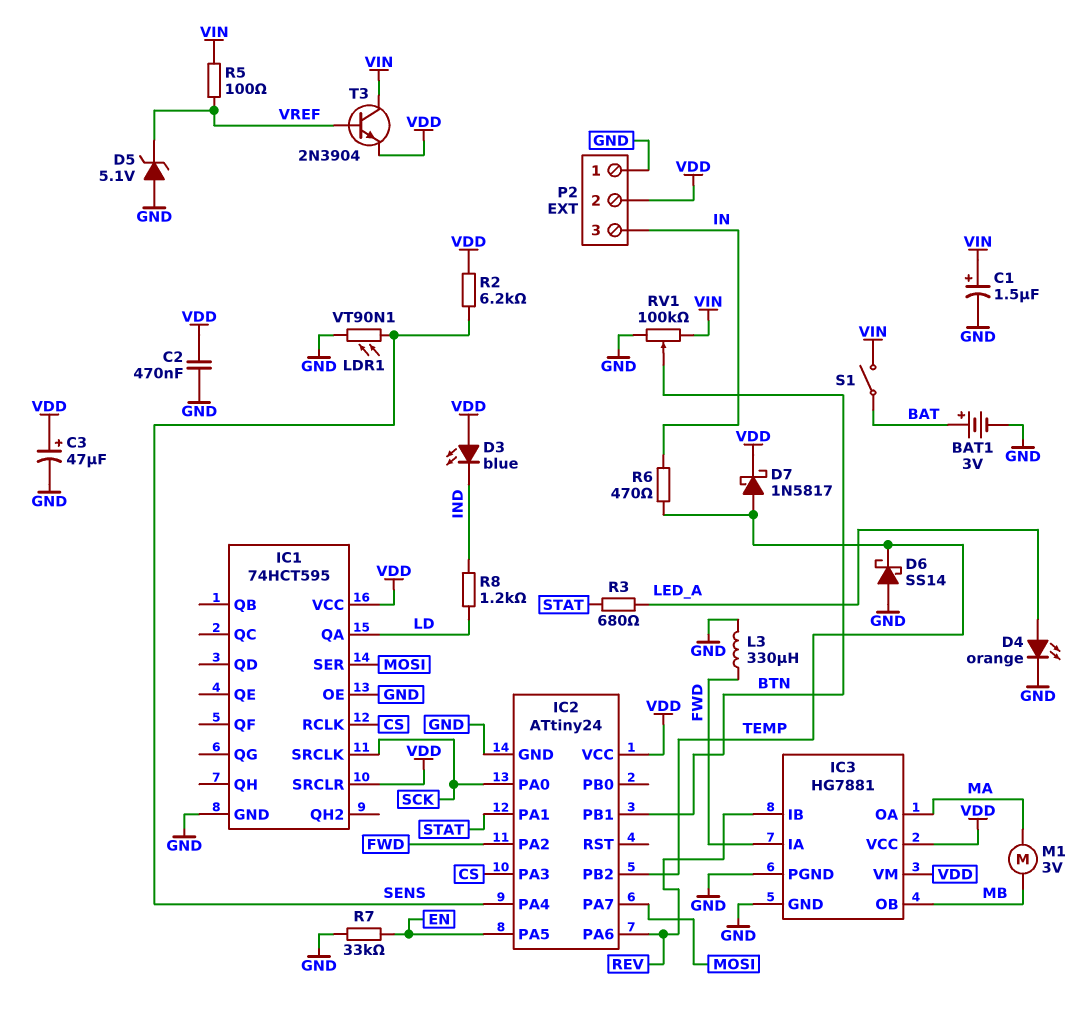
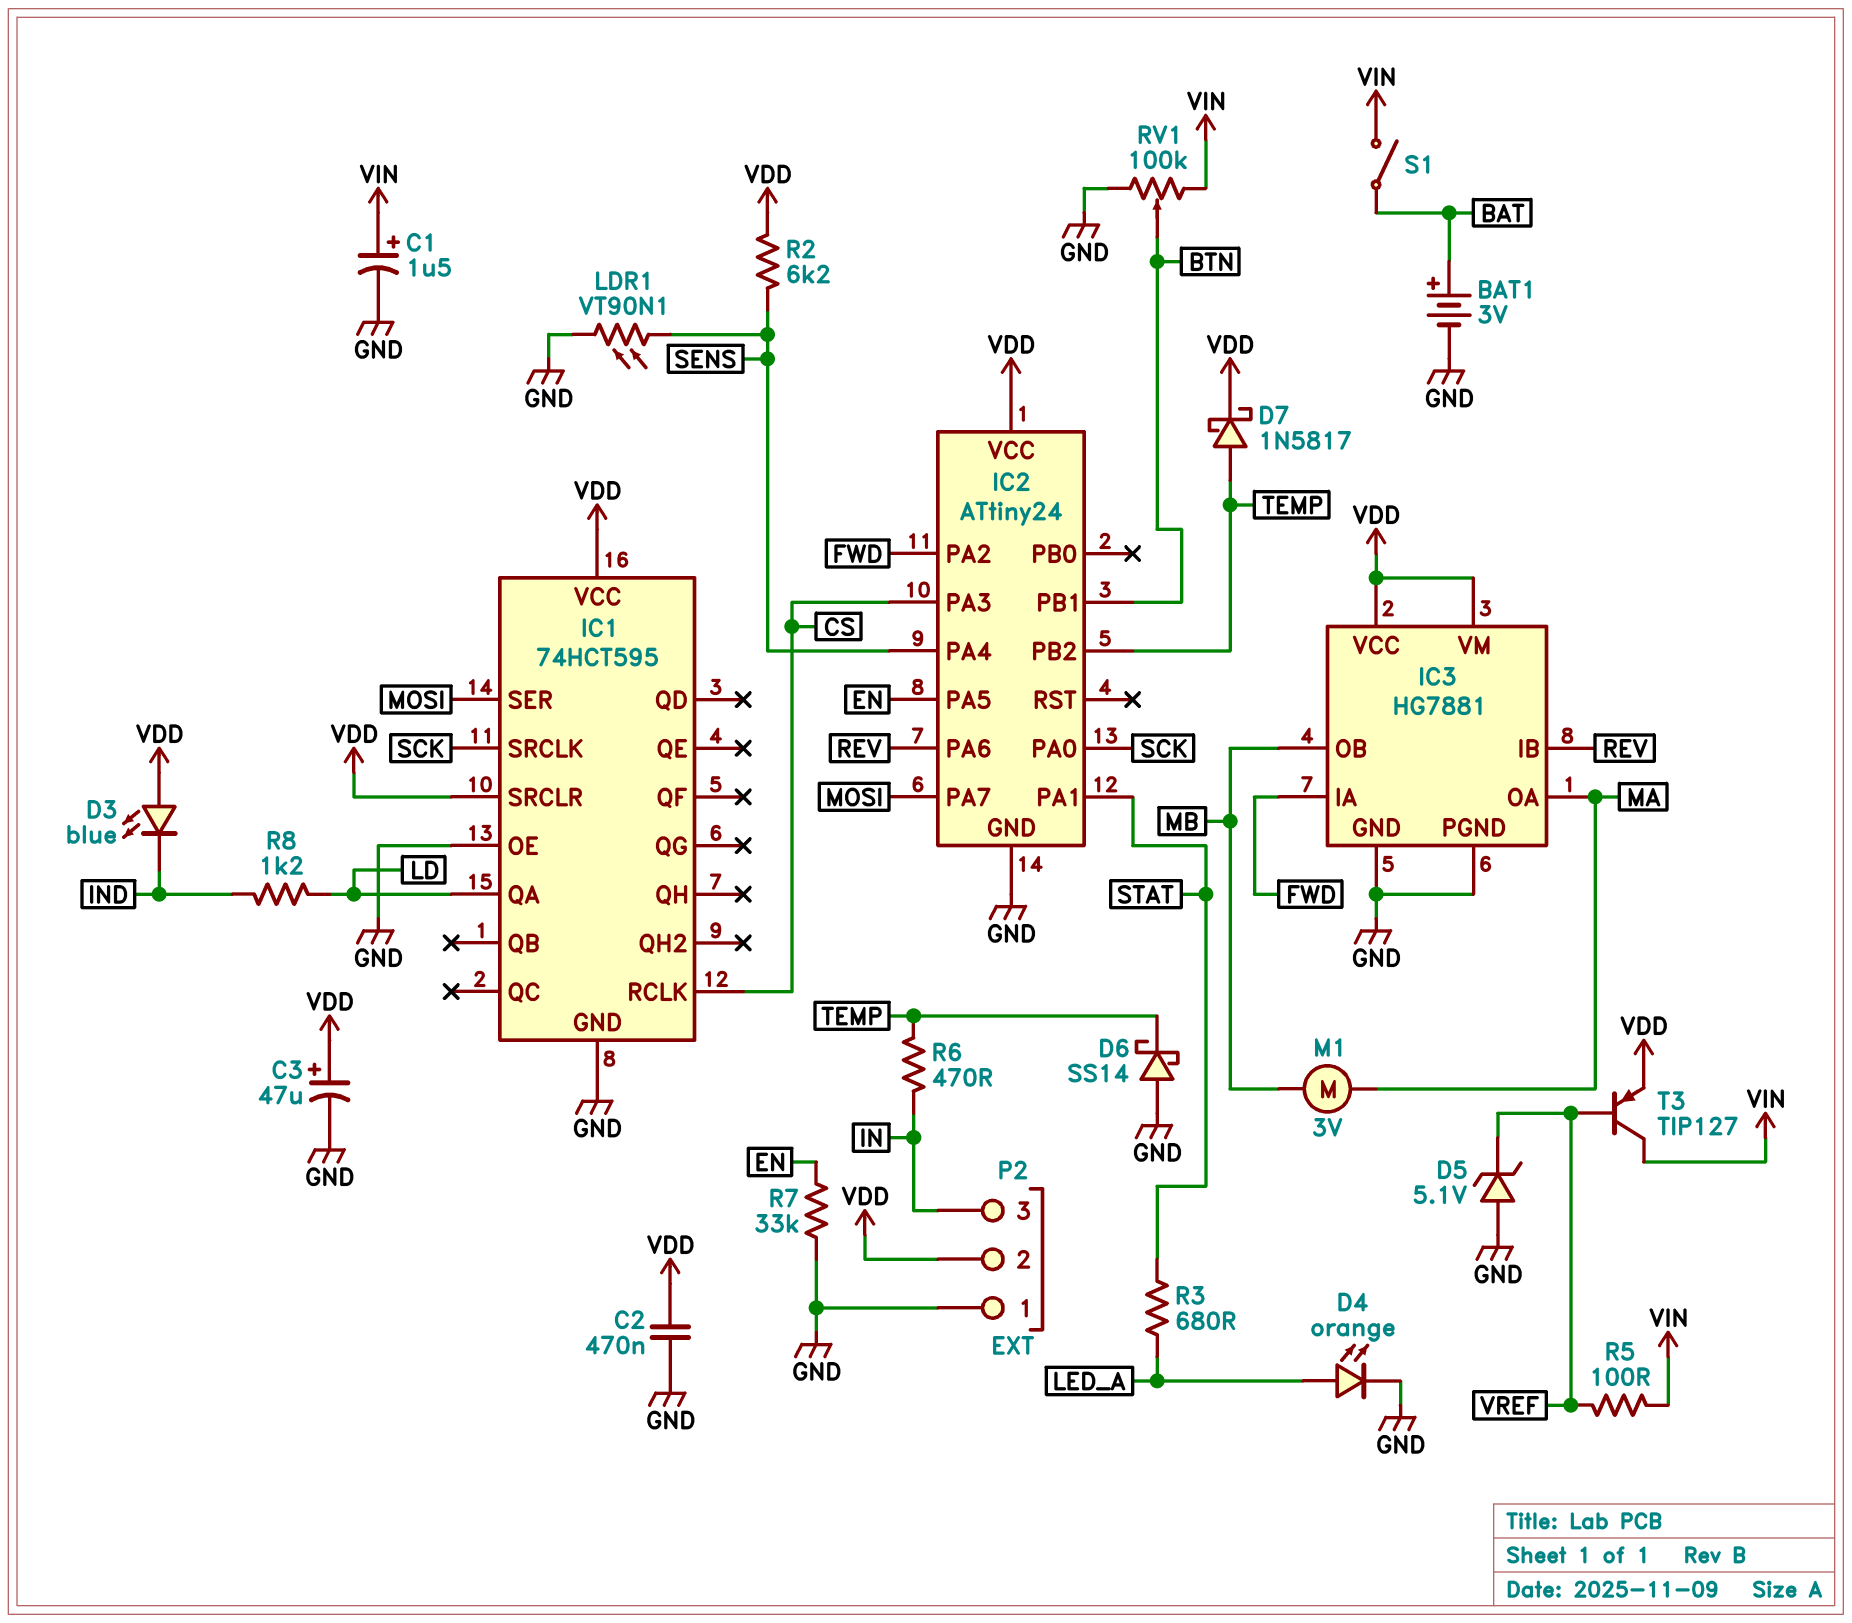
L3: 330uH (FWD, GND) -> none
T3: NPN 2N3904 (B VREF, C VIN, E VDD) -> PNP TIP127 (B VREF, C VIN, E VDD)

